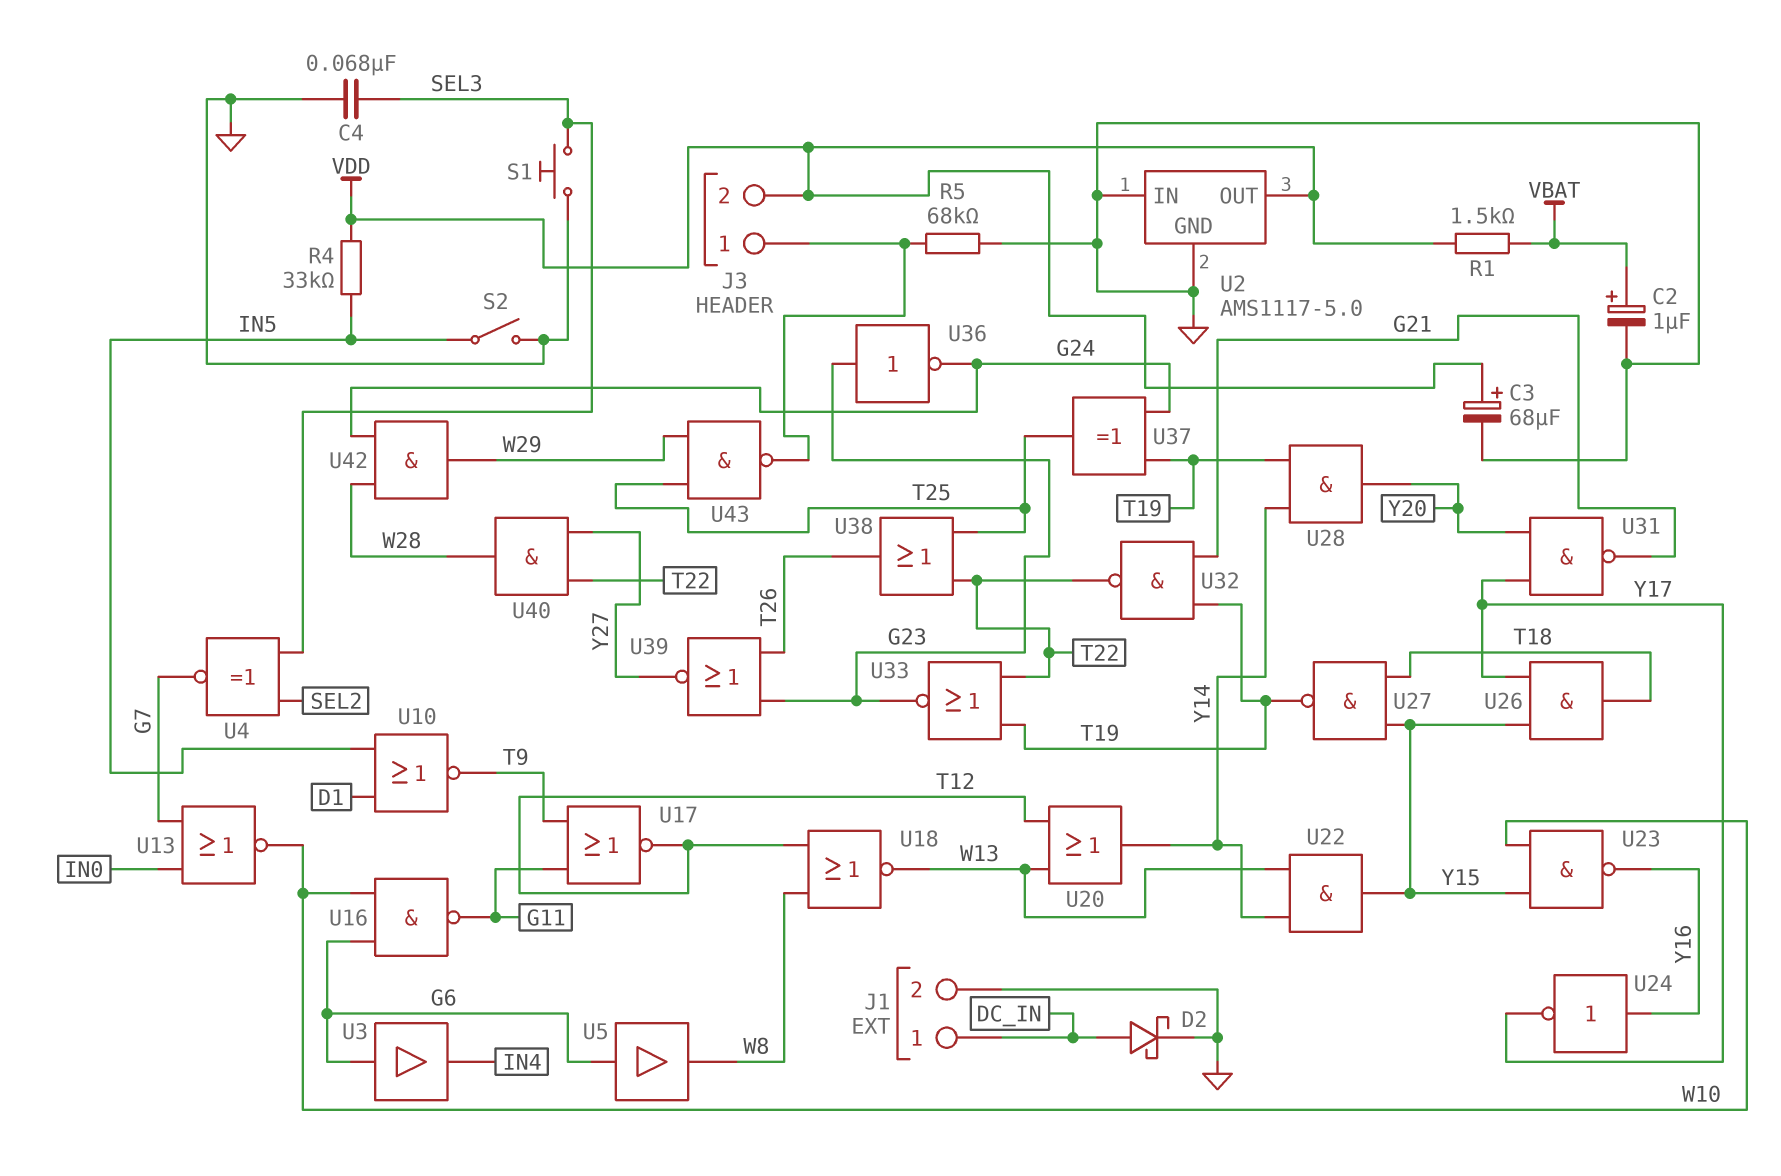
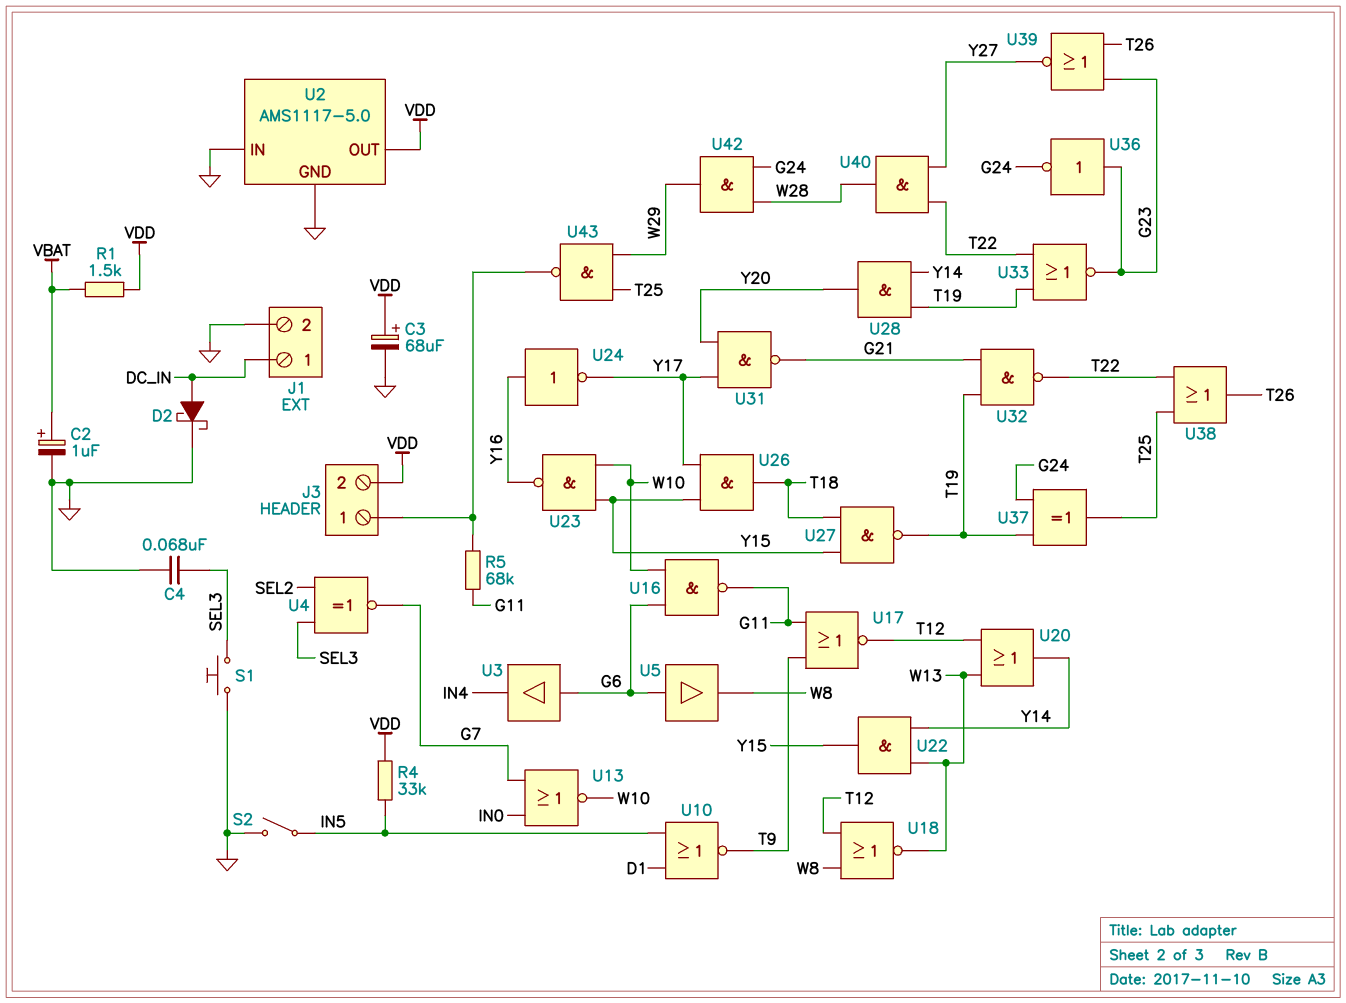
R5: 68k (GND, J3/1) -> 68k (G11, J3/1)

